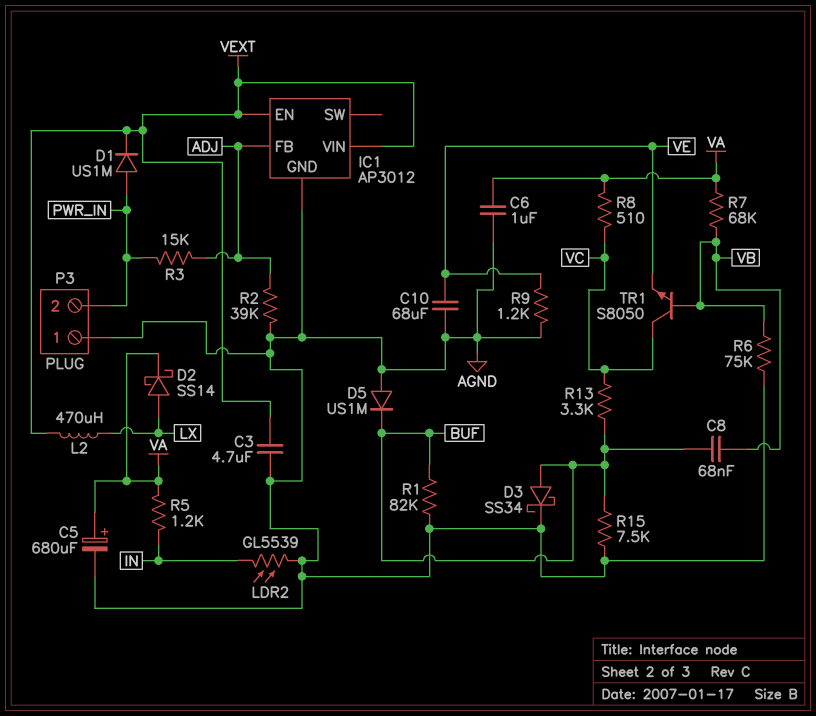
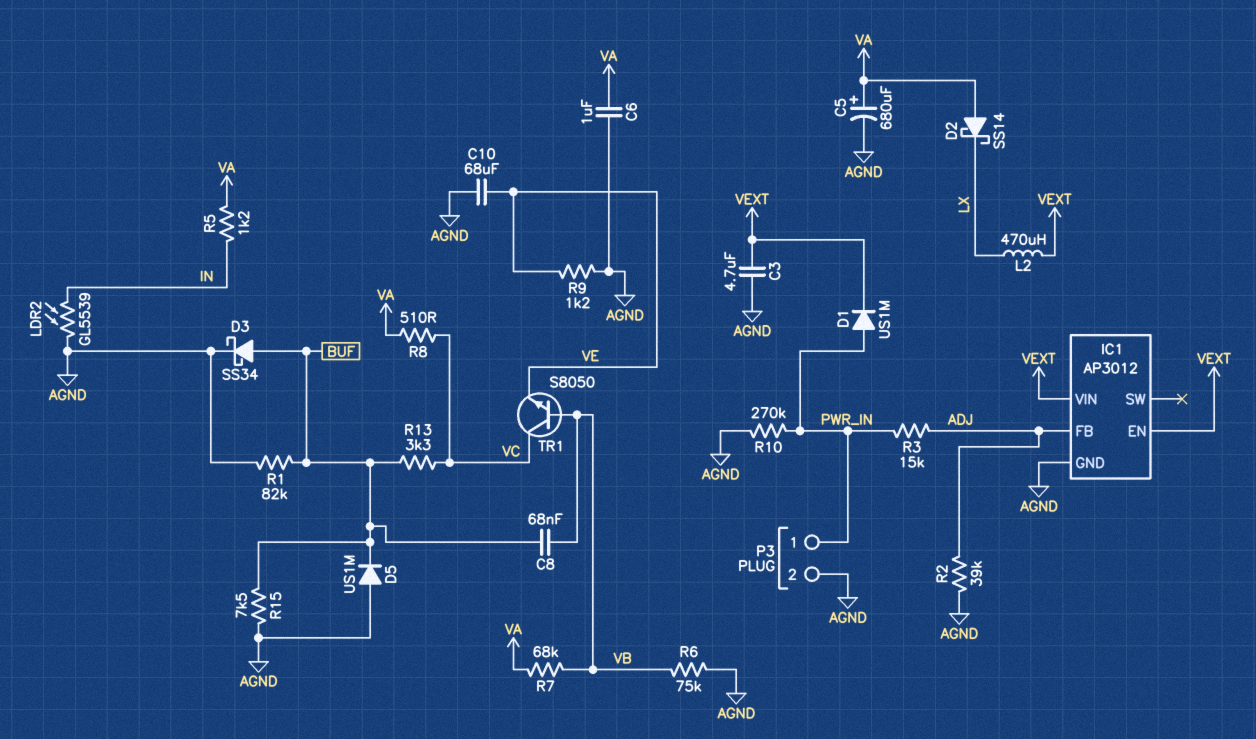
D2: schottky SS14 (A LX, K VA) -> schottky SS14 (A VA, K LX)
P3 pin 1: AGND -> PWR_IN
P3 pin 2: PWR_IN -> AGND
R10: none -> 270k (AGND, PWR_IN)

